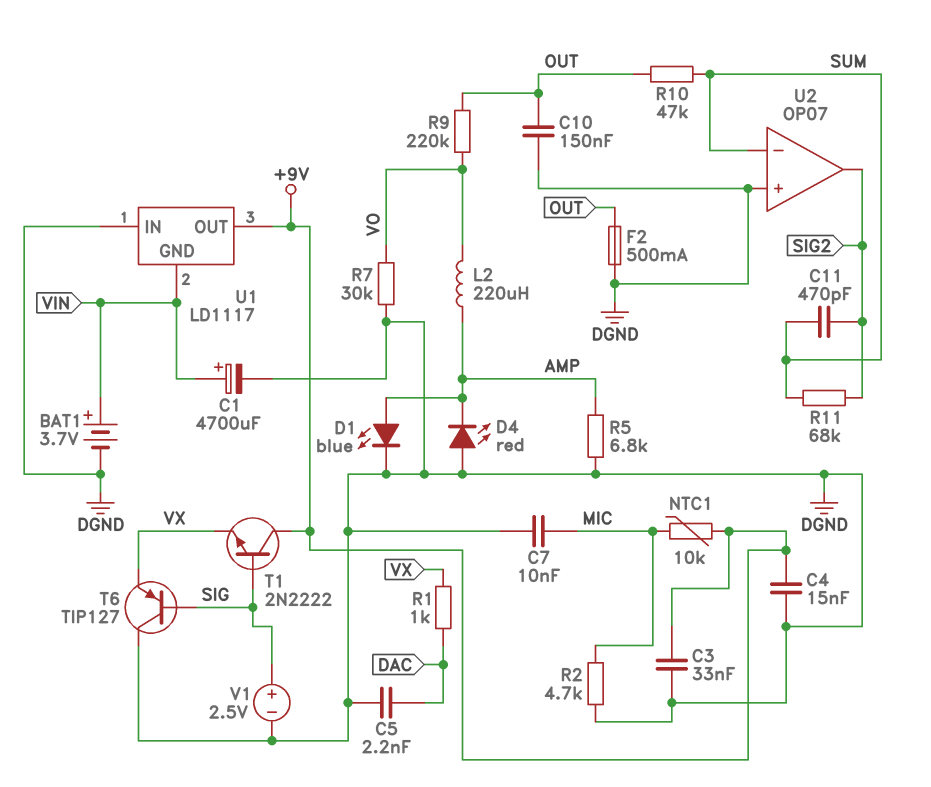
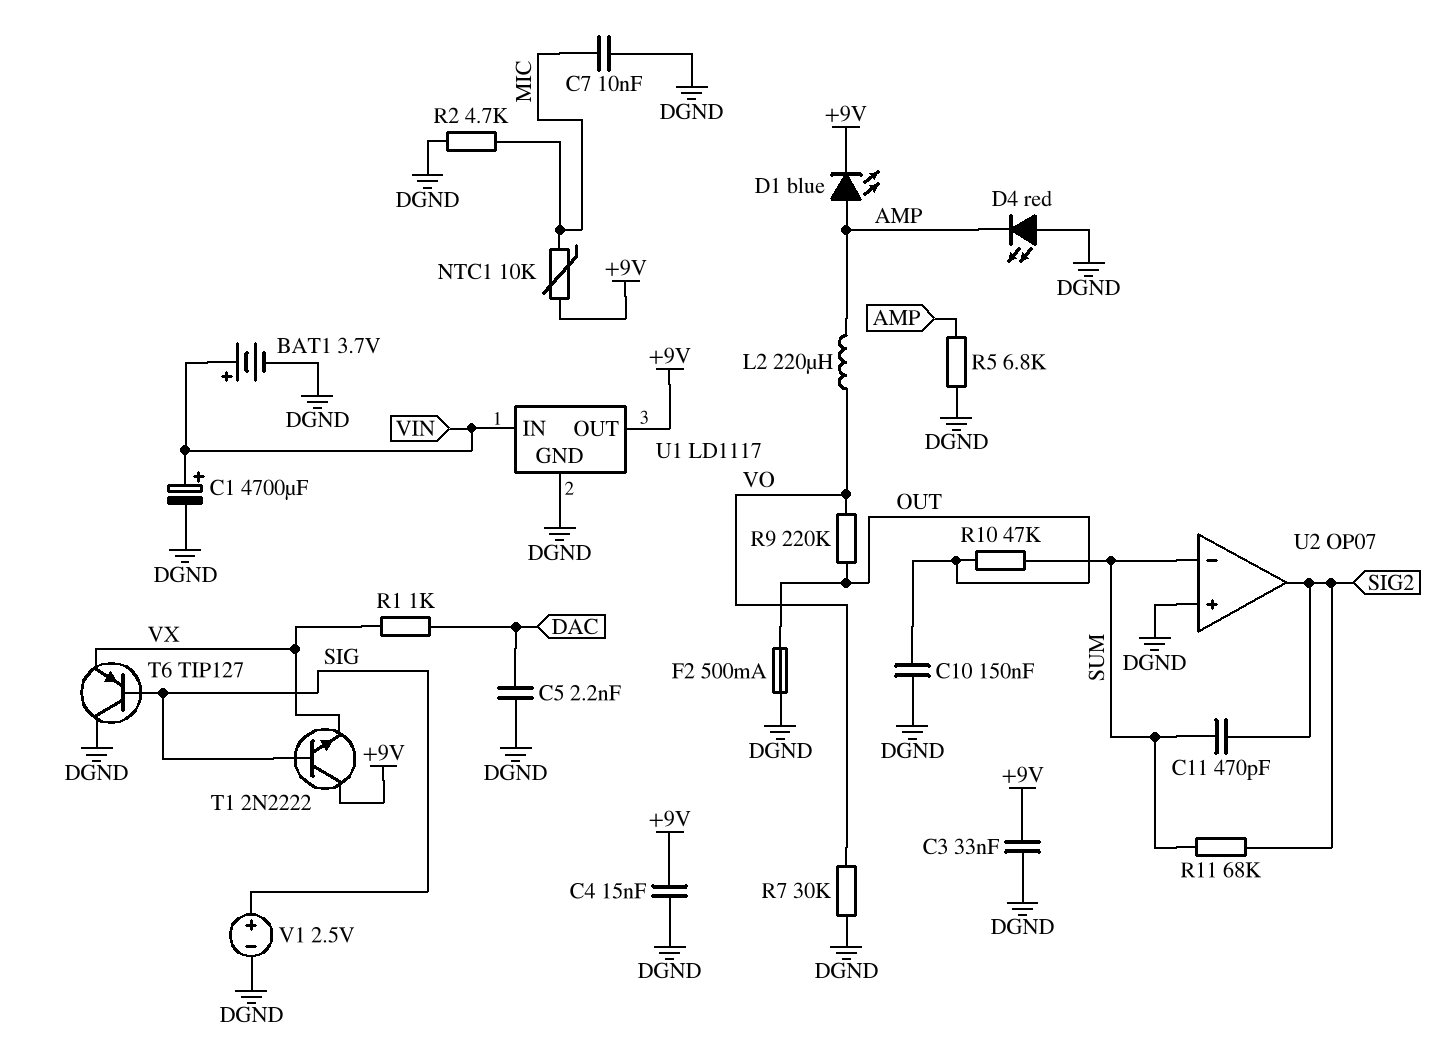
D1: LED blue (A AMP, K DGND) -> LED blue (A AMP, K +9V)
U1 pin GND: VIN -> DGND
U1 pin IN: DGND -> VIN

